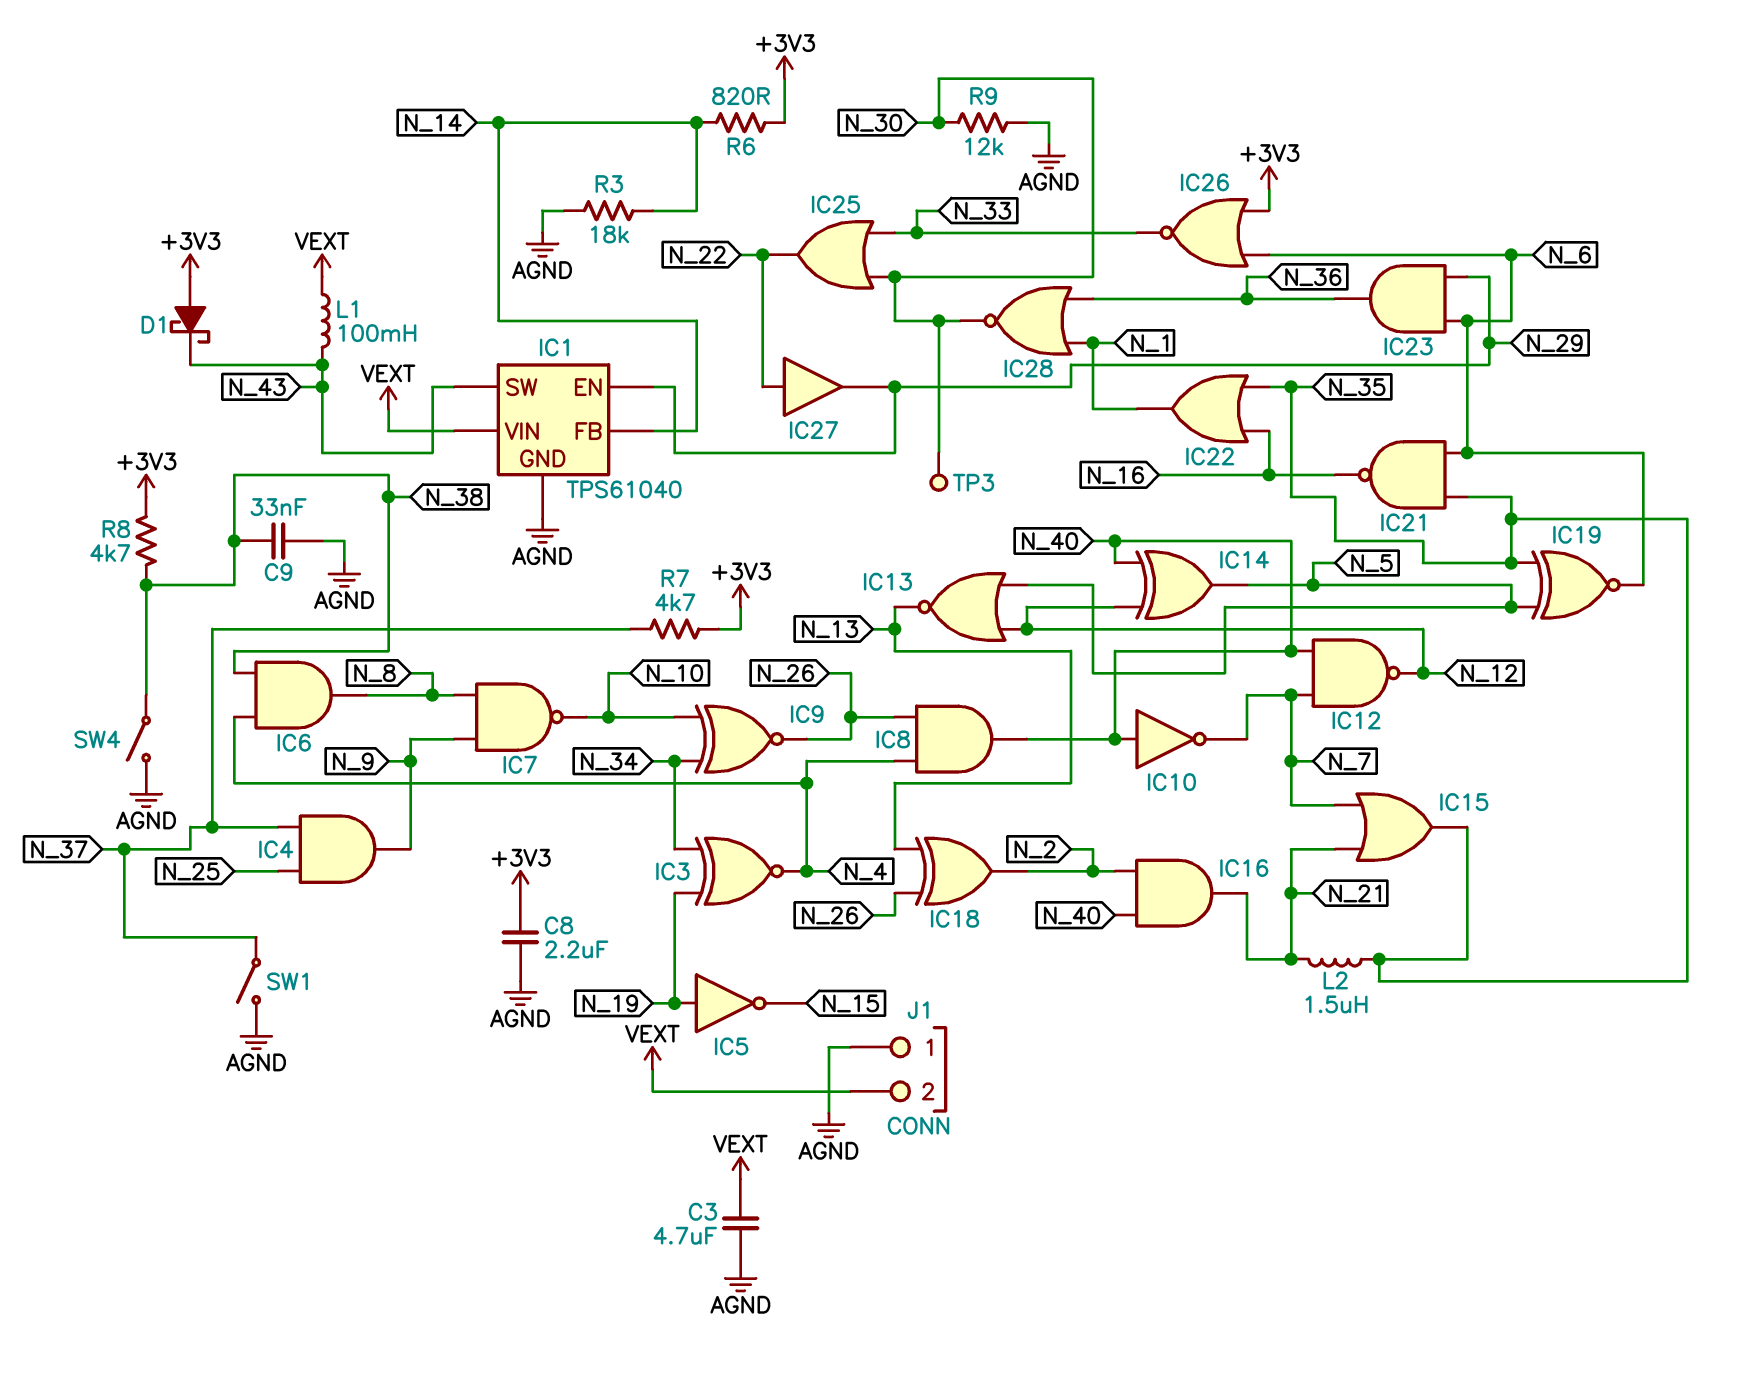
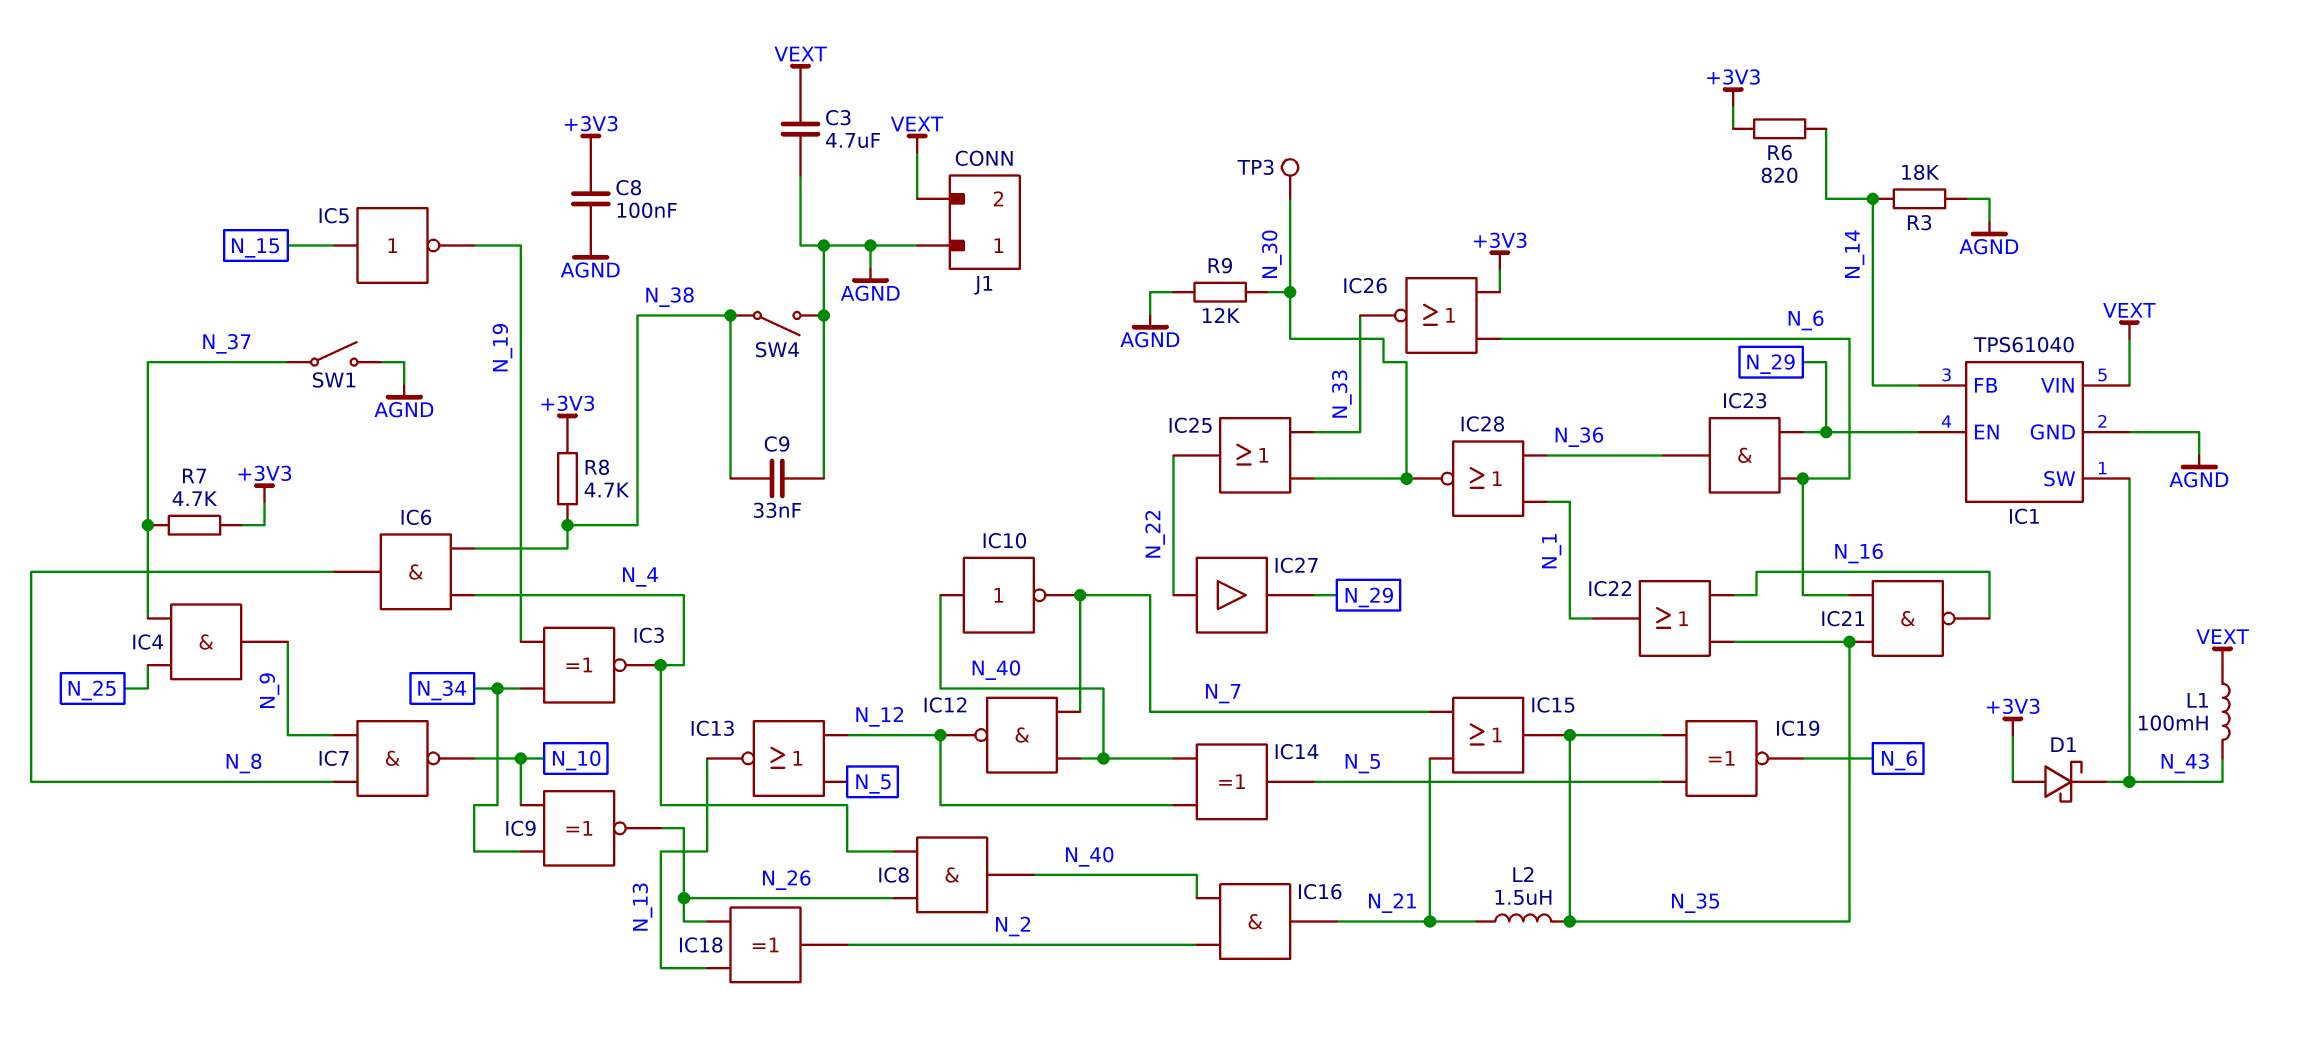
C8: 2.2uF (+3V3, AGND) -> 100nF (+3V3, AGND)
IC5: NOT (in N_19, out N_15) -> NOT (in N_15, out N_19)

